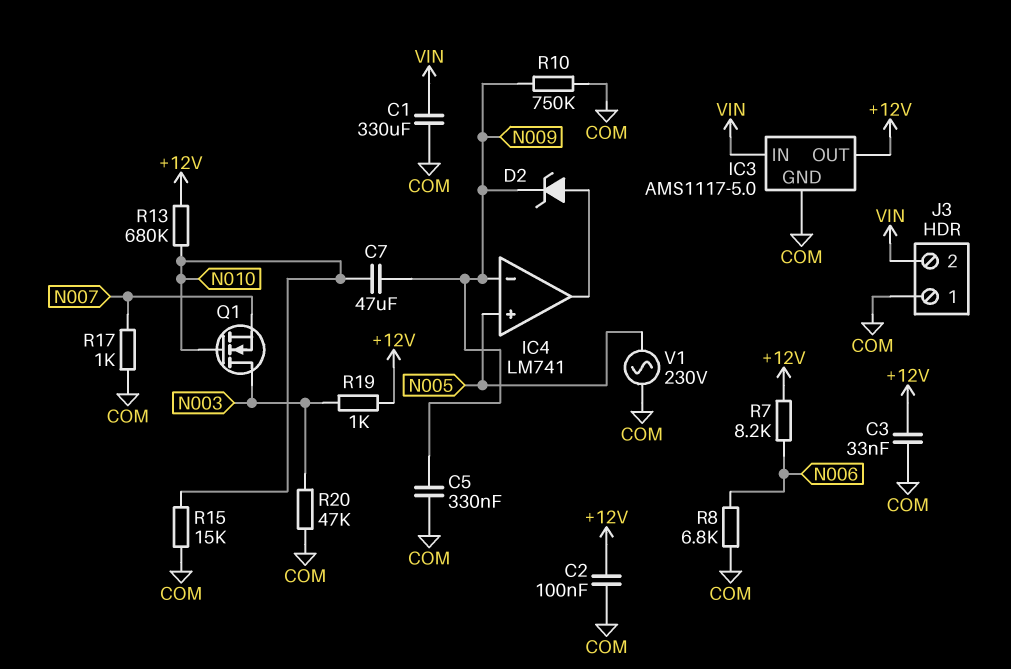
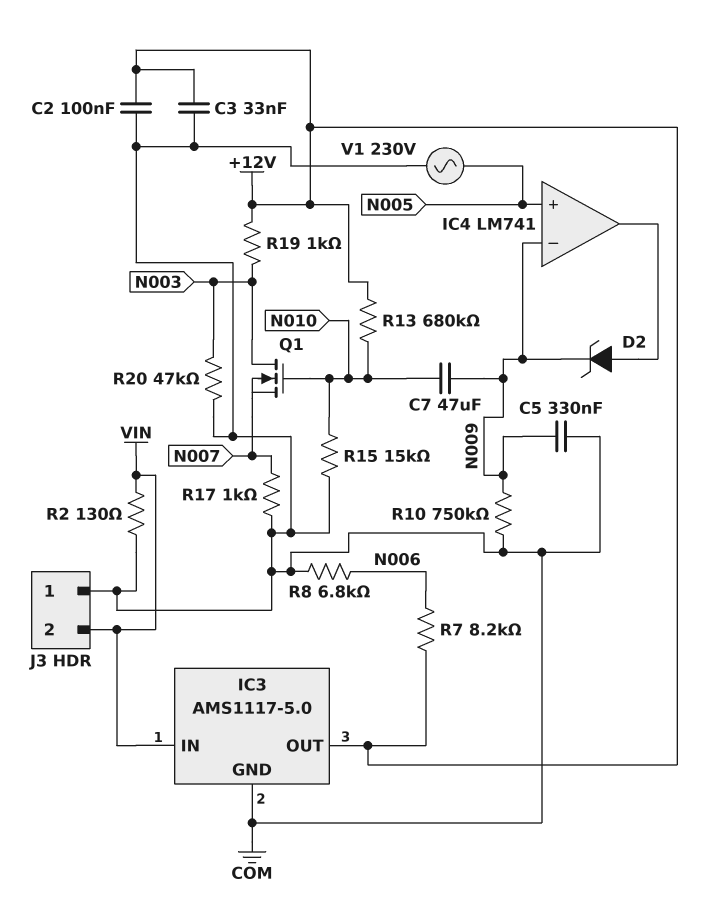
C1: 330uF (COM, VIN) -> none
R2: none -> 130 (COM, VIN)

